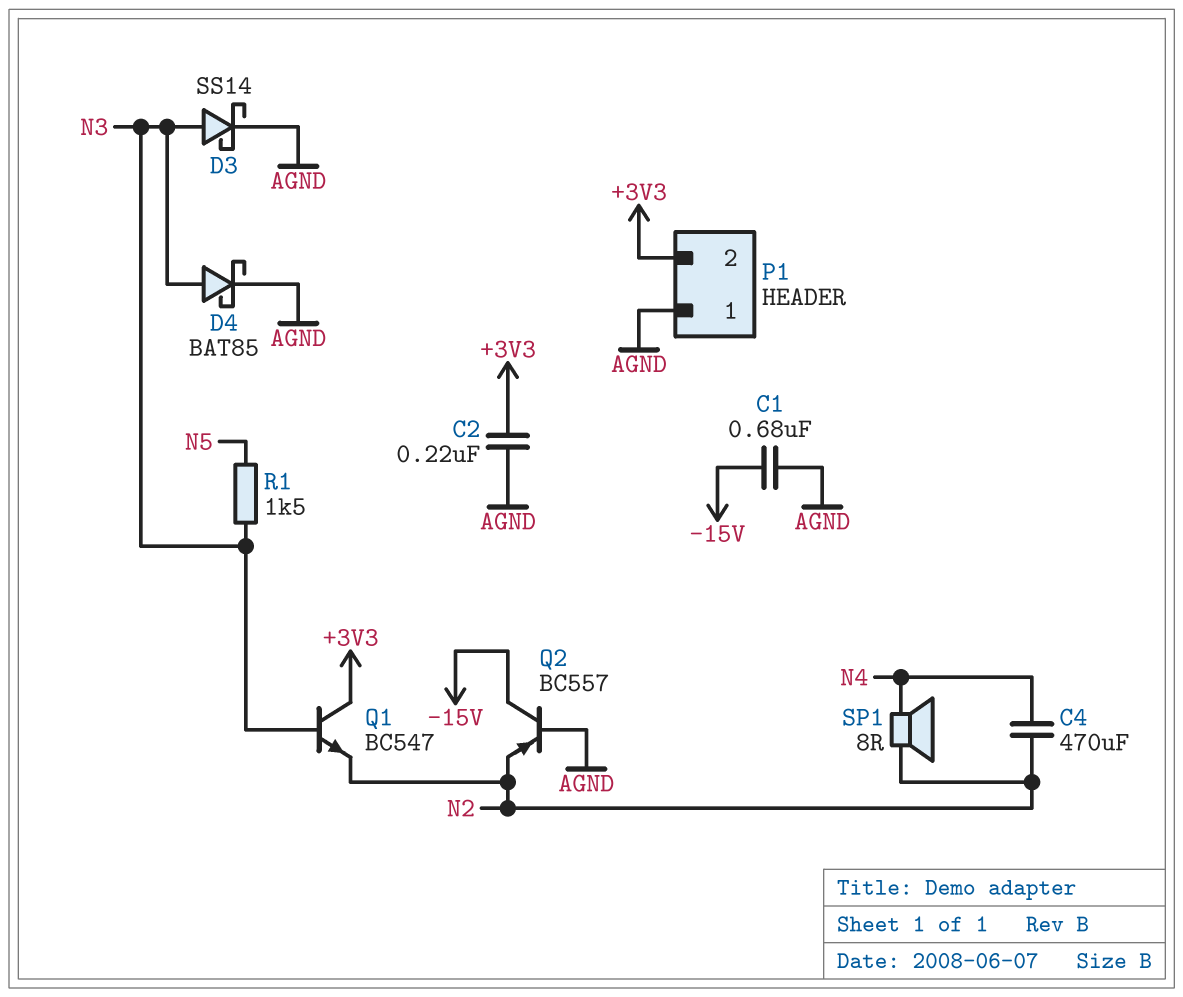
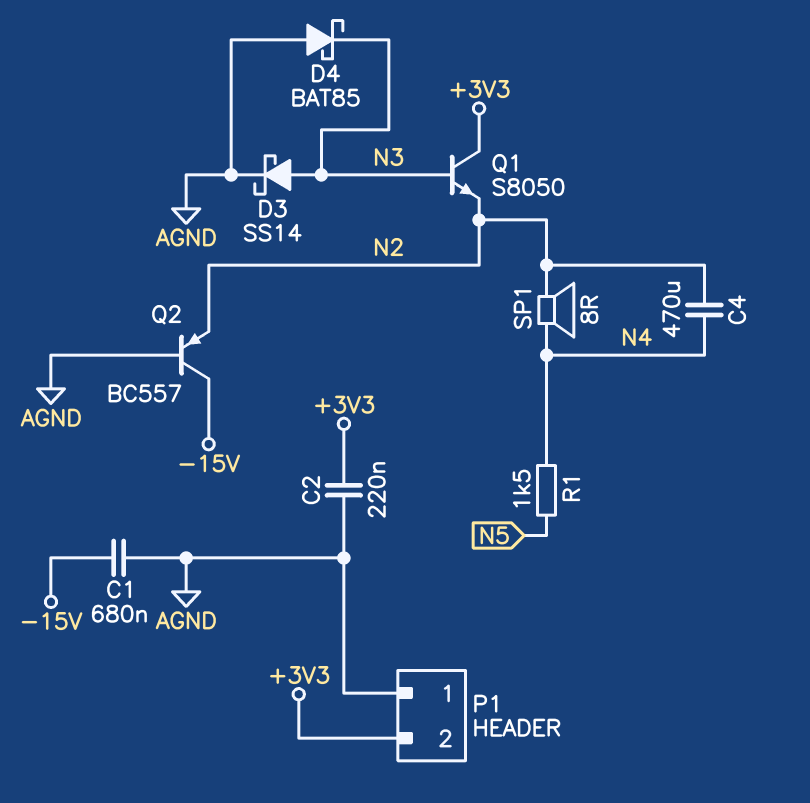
D4: schottky BAT85 (A N3, K AGND) -> schottky BAT85 (A AGND, K N3)
Q1: NPN BC547 (B N3, C +3V3, E N2) -> NPN S8050 (B N3, C +3V3, E N2)
R1: 1.5k (N3, N5) -> 1.5k (N4, N5)

